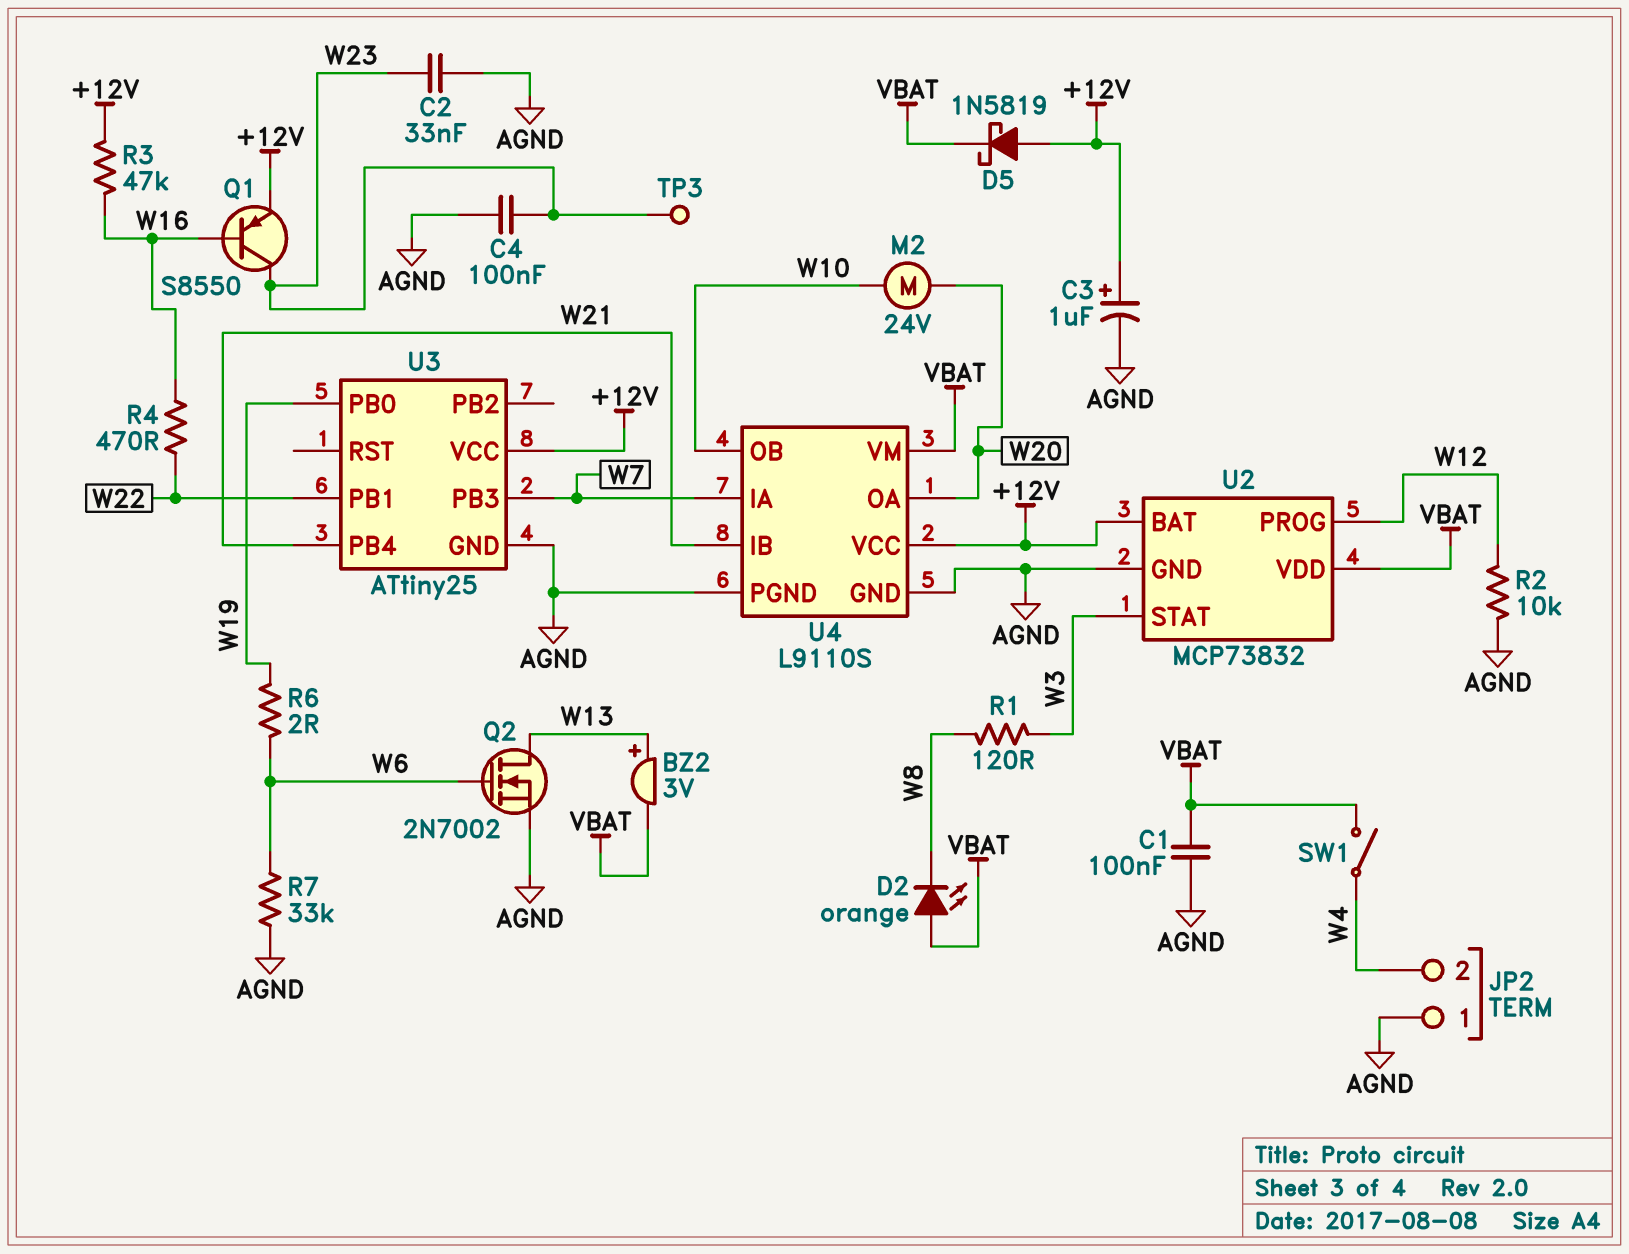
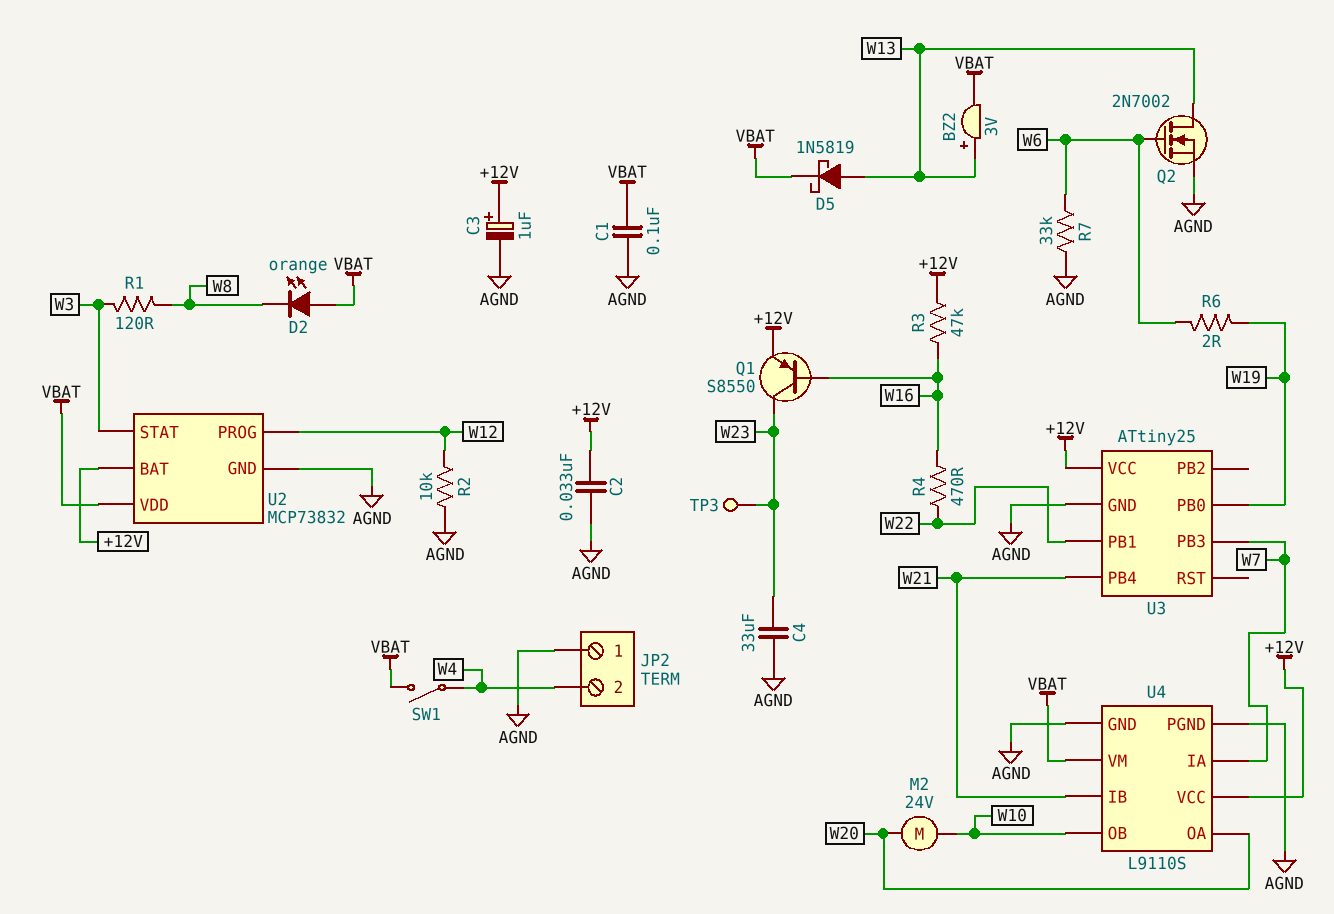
C2: 33nF (AGND, W23) -> 33nF (+12V, AGND)
C4: 100nF (AGND, W23) -> 33uF (AGND, W23)
D5: schottky 1N5819 (A +12V, K VBAT) -> schottky 1N5819 (A W13, K VBAT)

